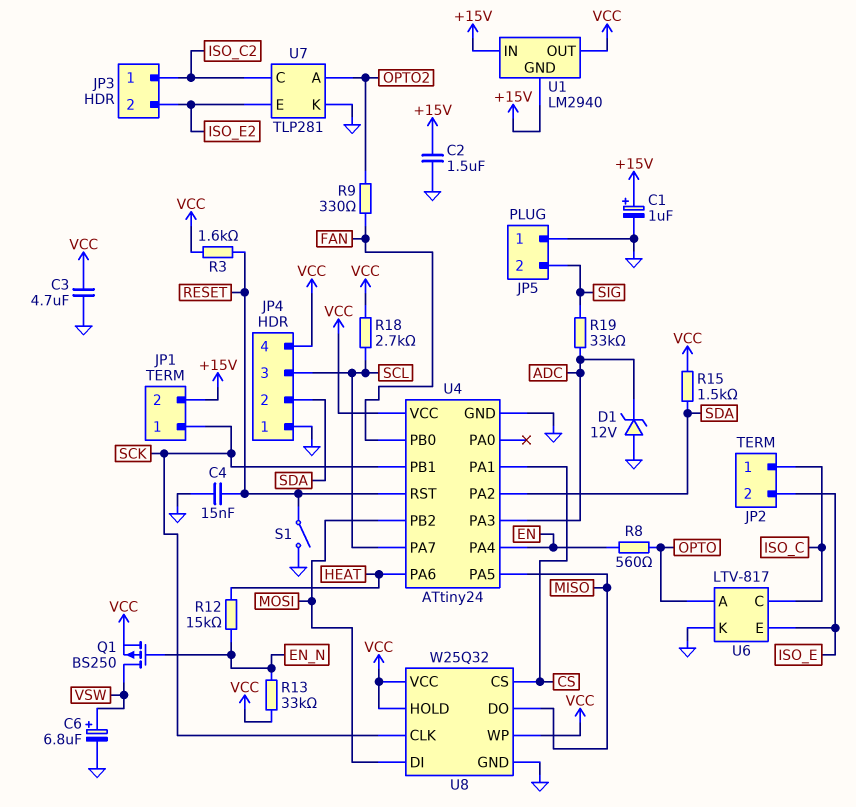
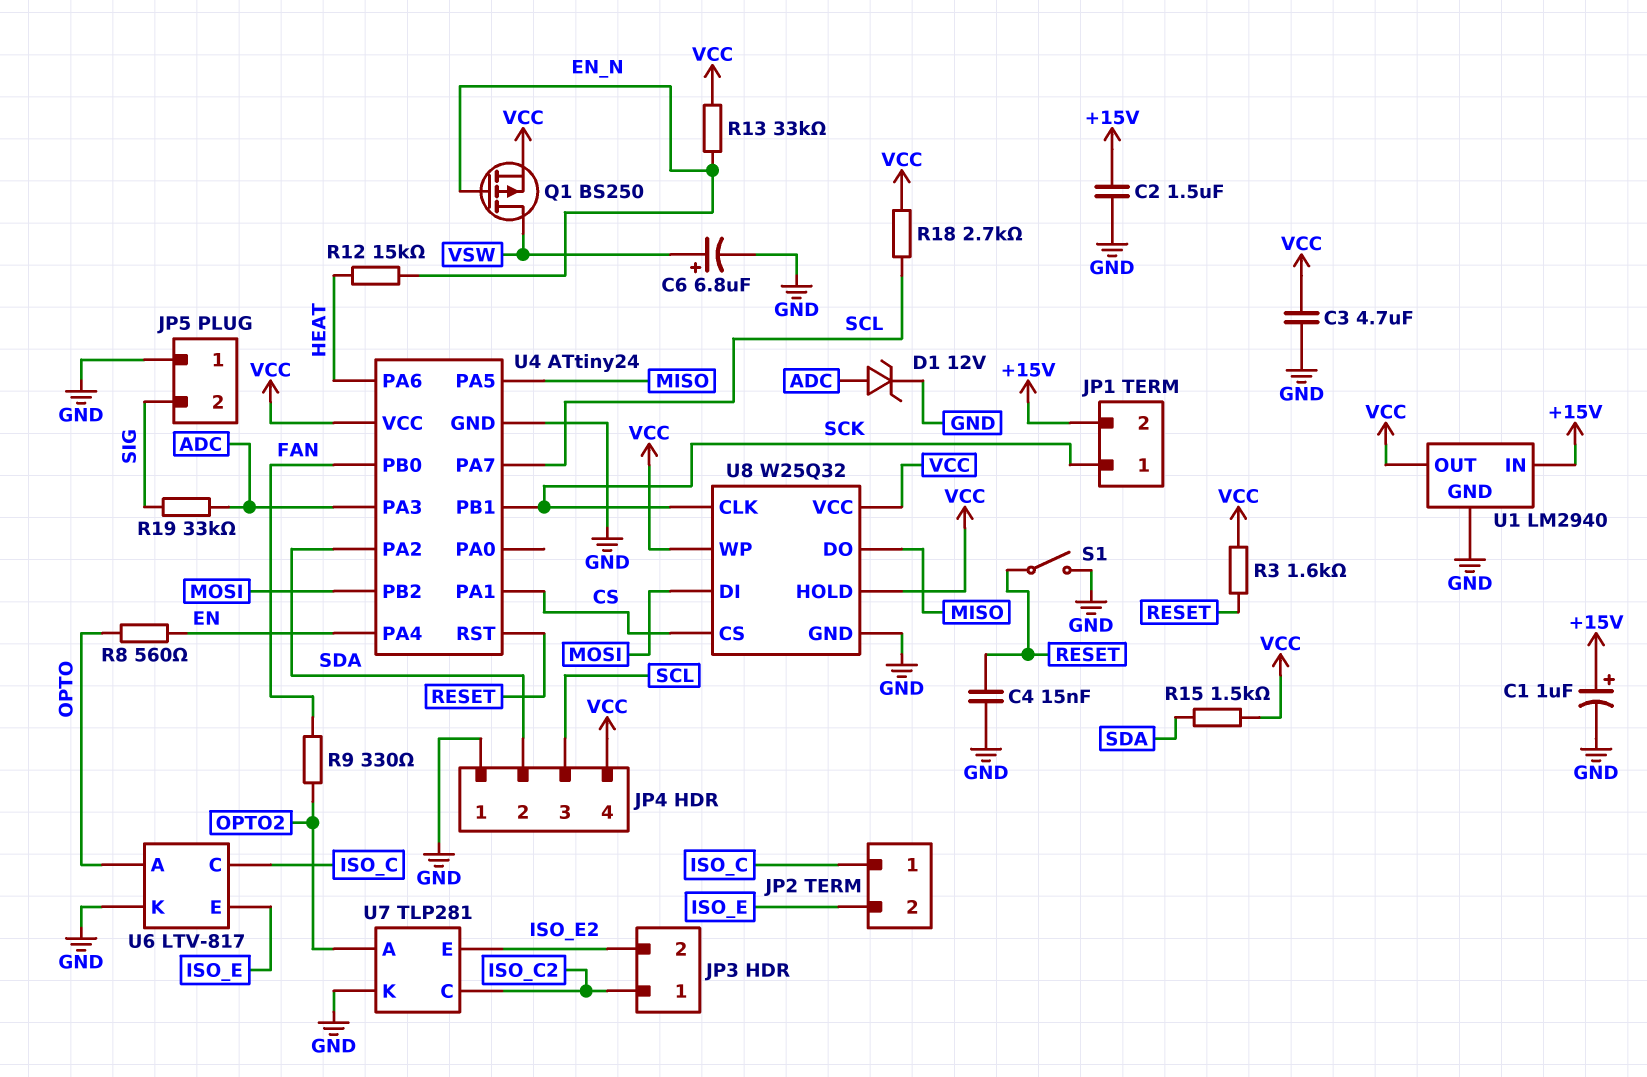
D1: zener 12V (A GND, K ADC) -> zener 12V (A ADC, K GND)
U1 pin GND: +15V -> GND

